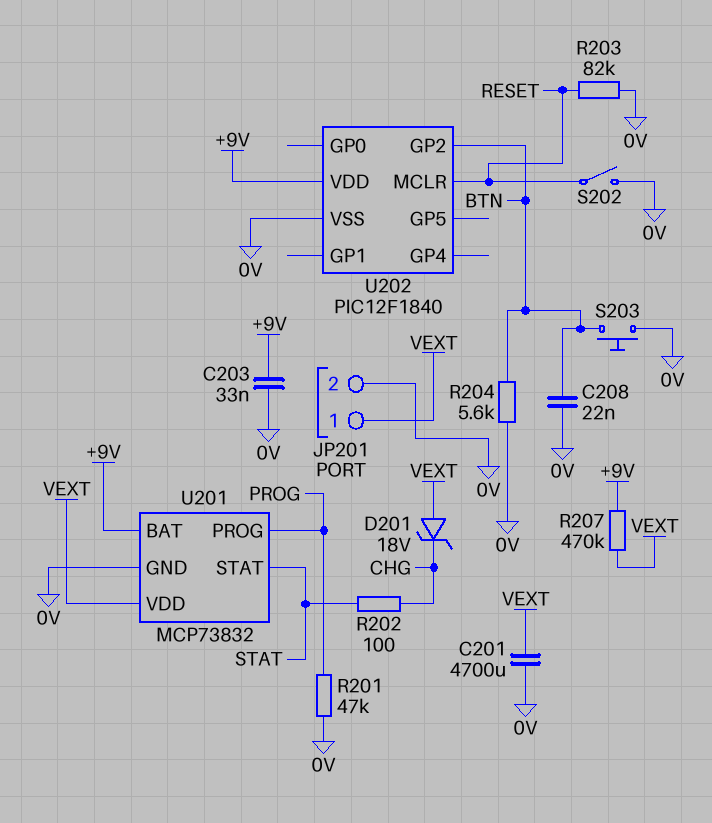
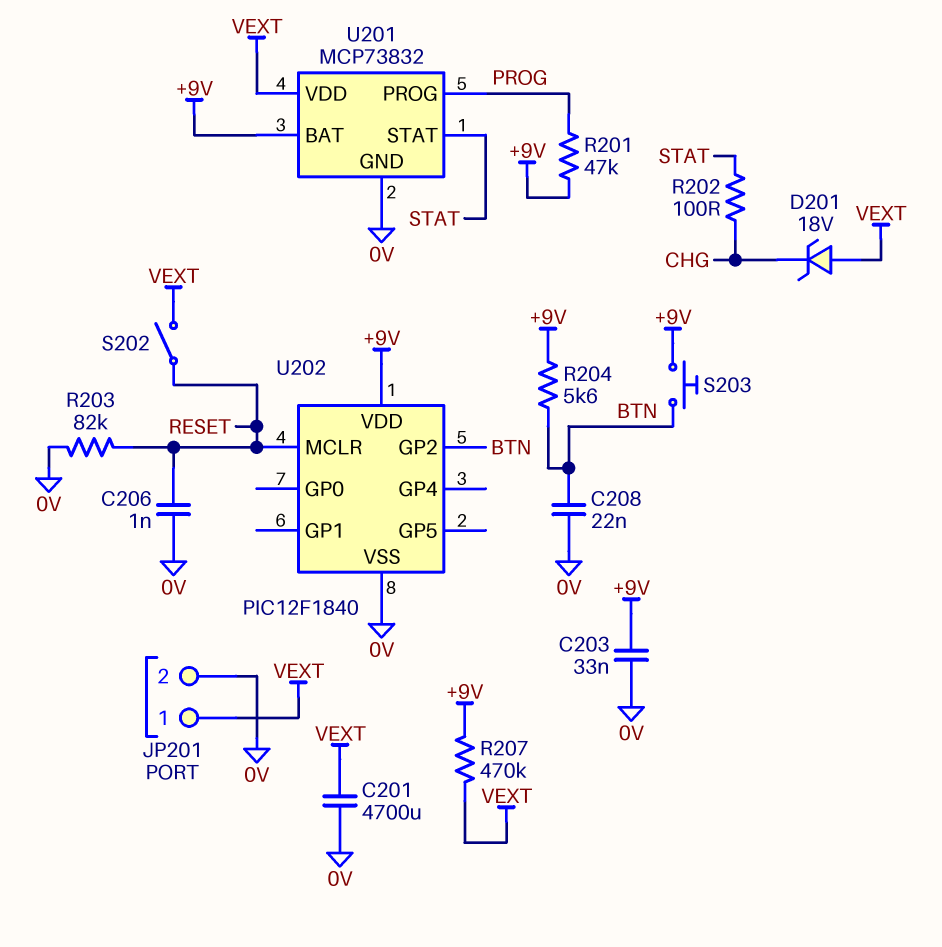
C206: none -> 1nF (0V, RESET)
R201: 47k (0V, PROG) -> 47k (+9V, PROG)
R204: 5.6k (0V, BTN) -> 5.6k (+9V, BTN)
S202: switch (0V, RESET) -> switch (RESET, VEXT)
S203: button (0V, BTN) -> button (+9V, BTN)

